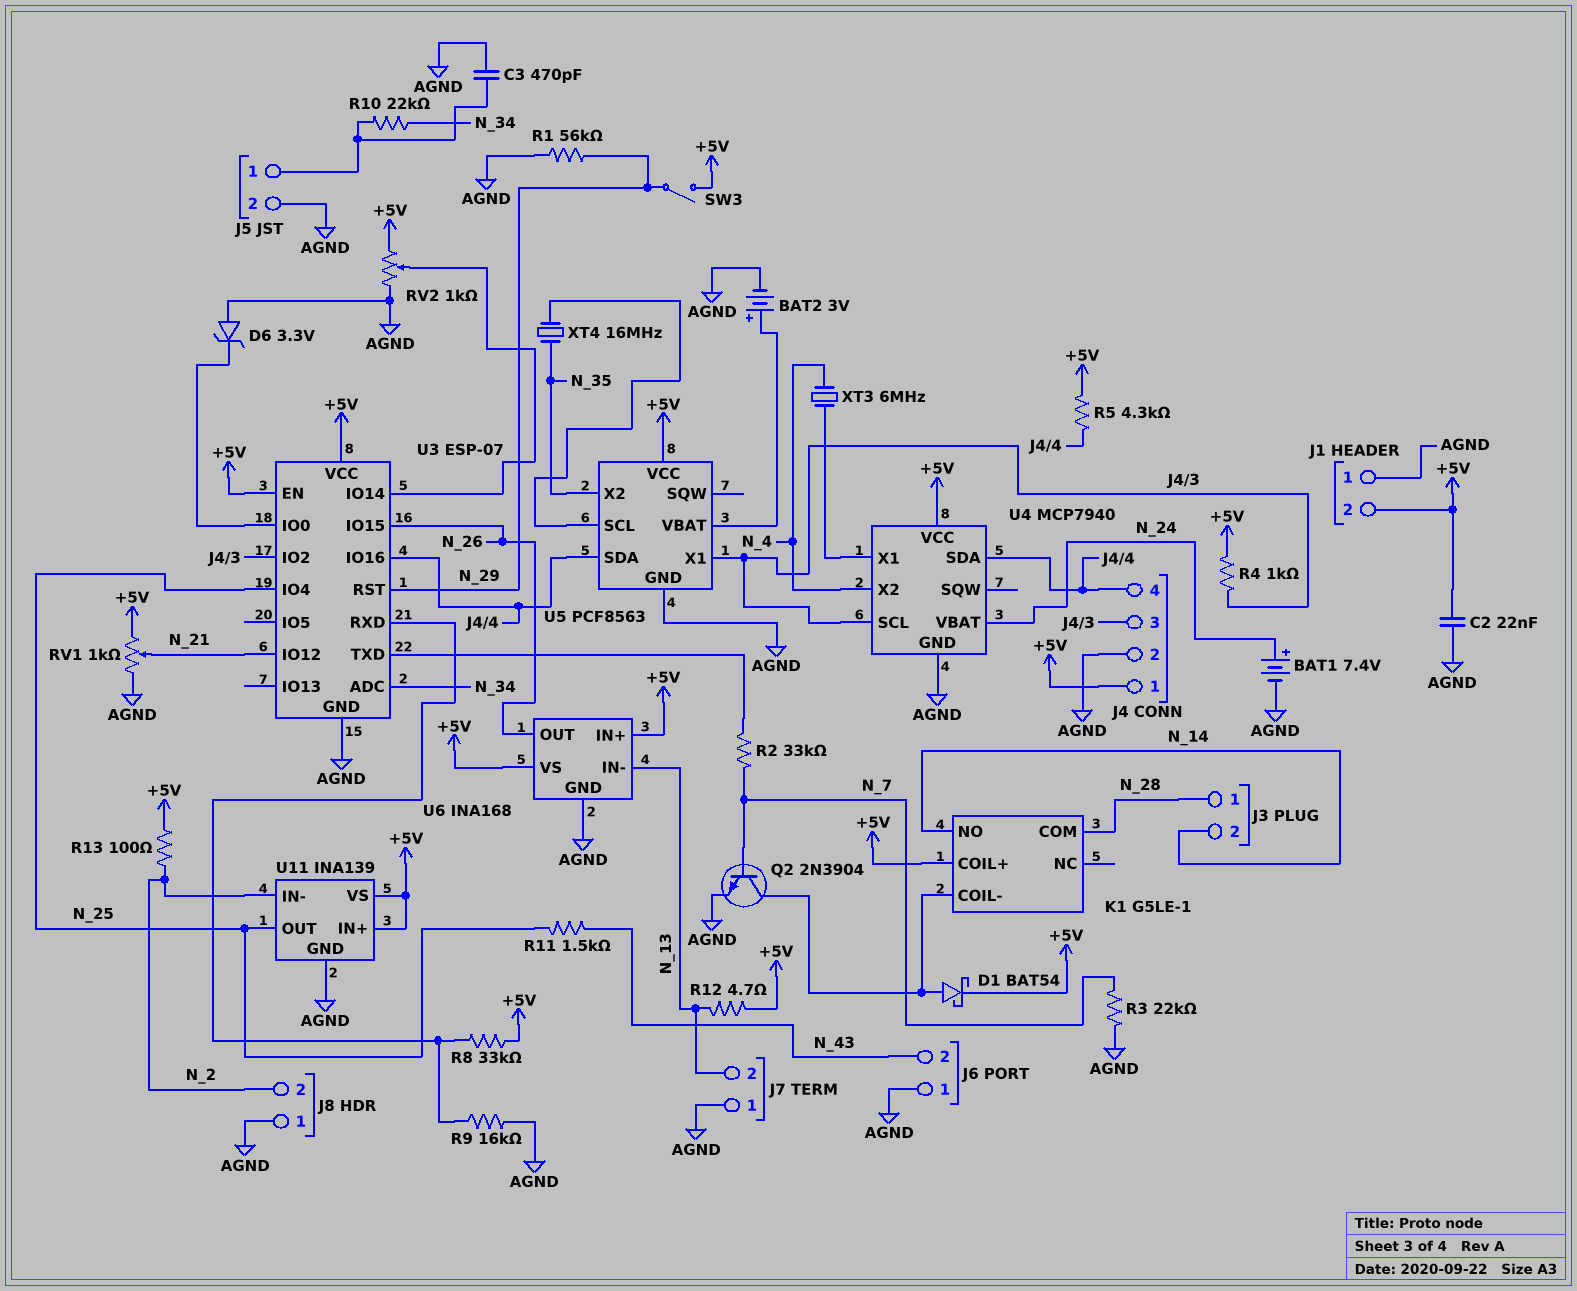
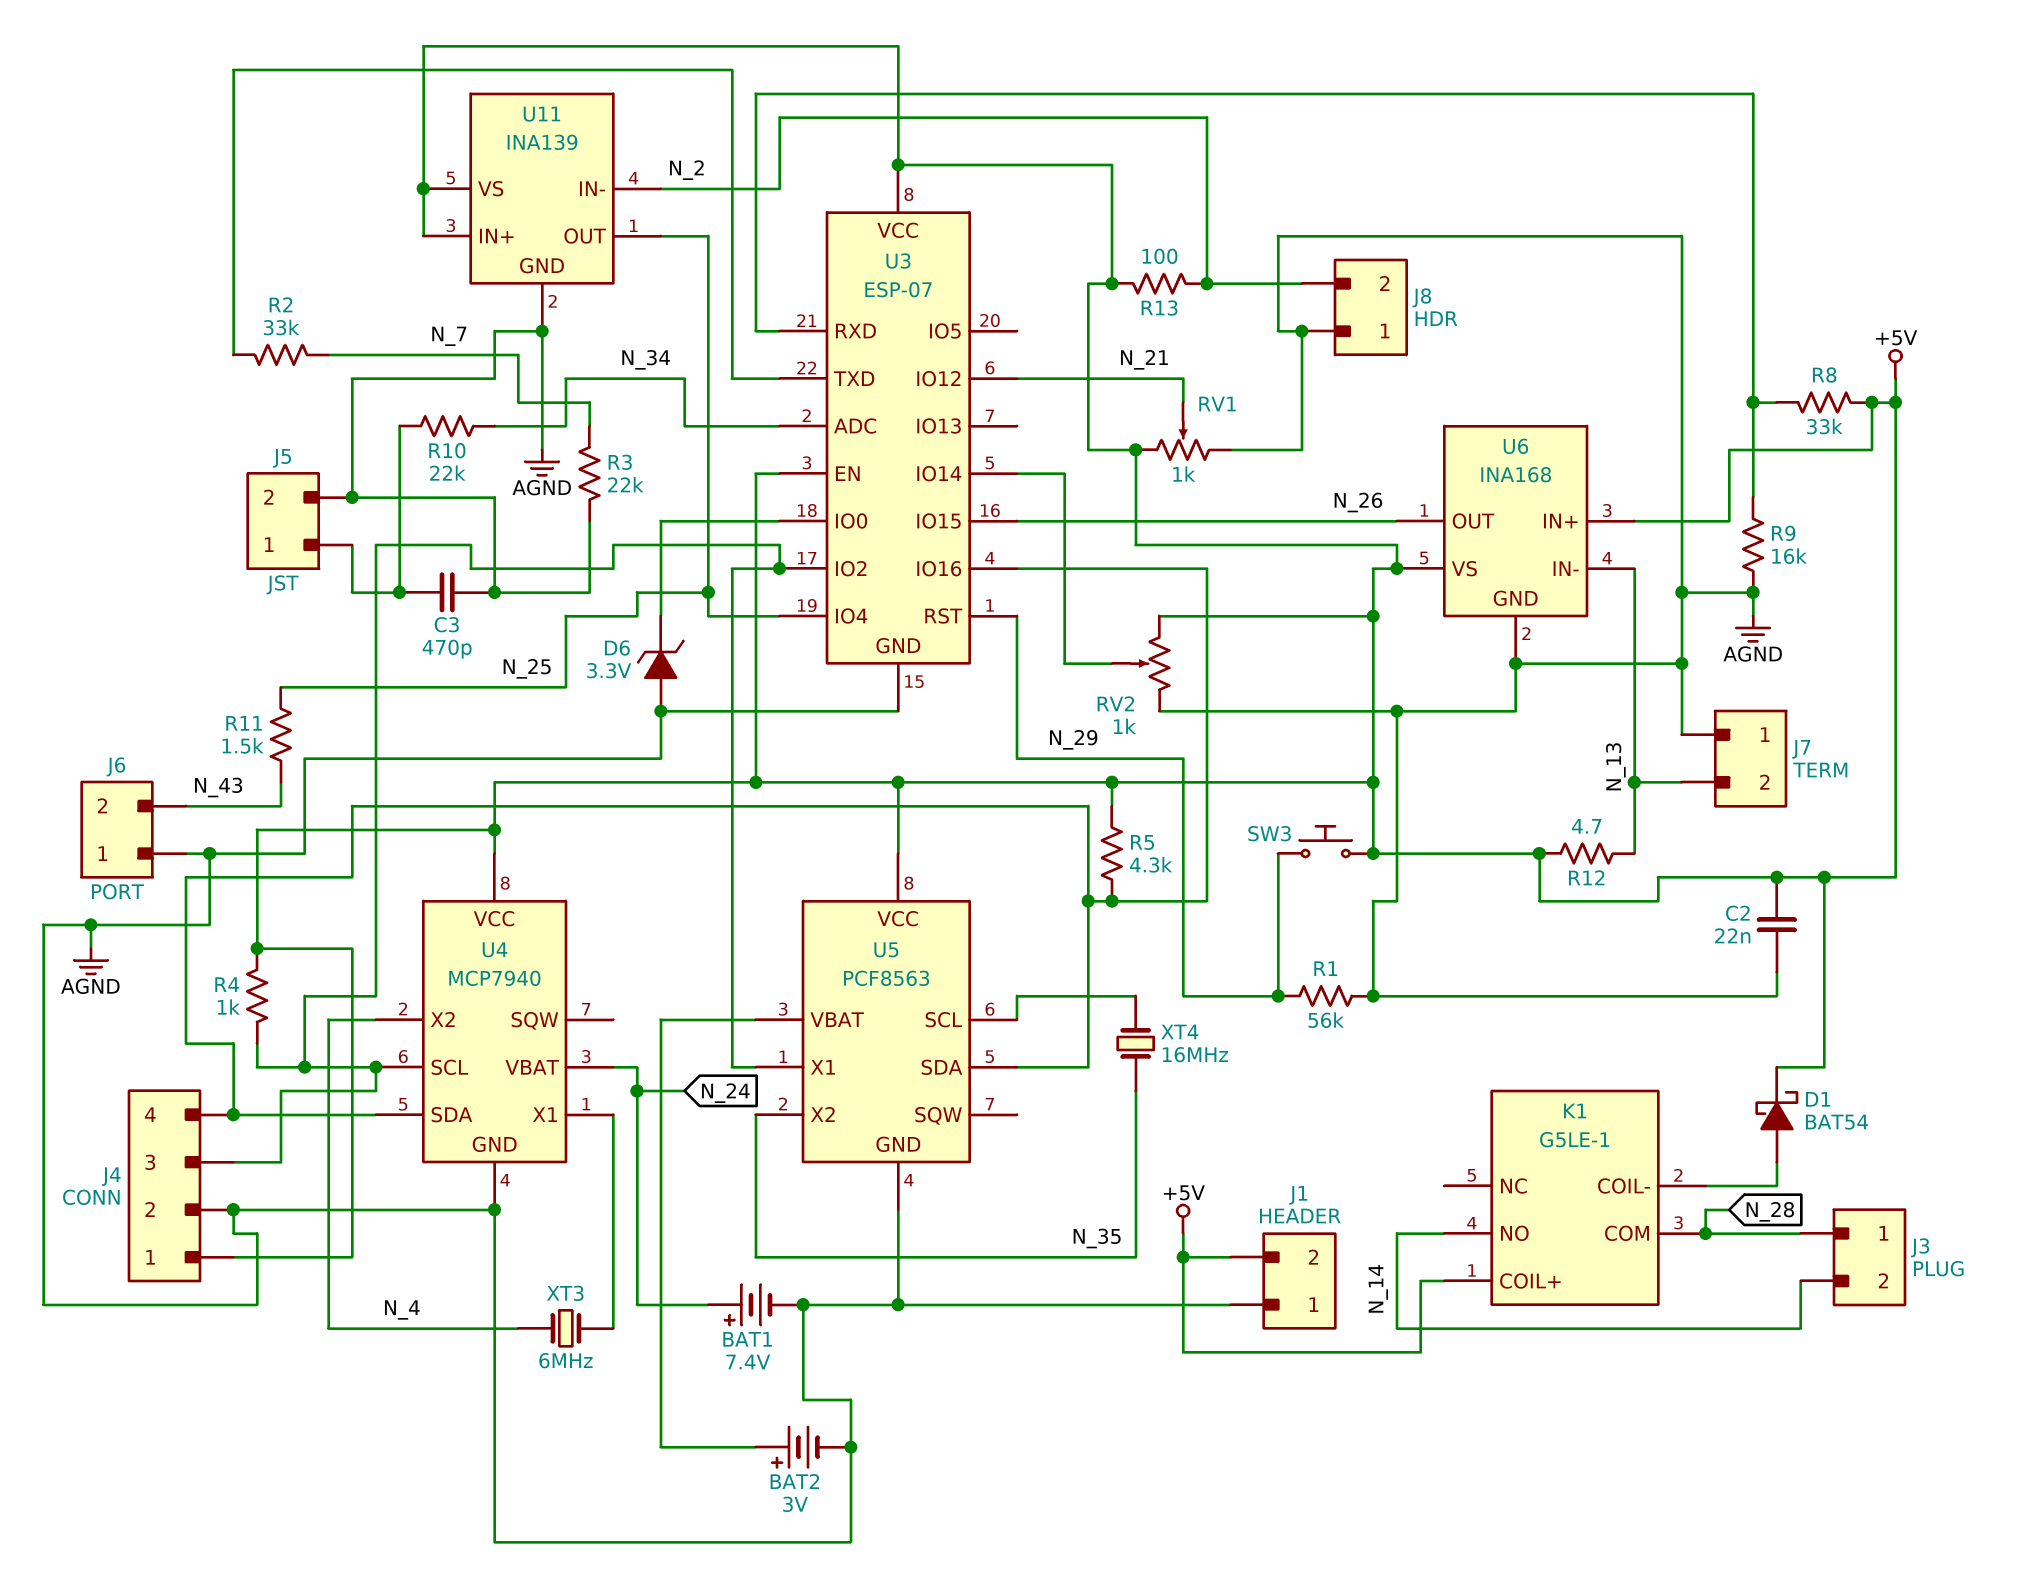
Q2: NPN 2N3904 (B N_7, C K1/COIL-, E AGND) -> none
SW3: switch (+5V, N_29) -> button (+5V, N_29)

